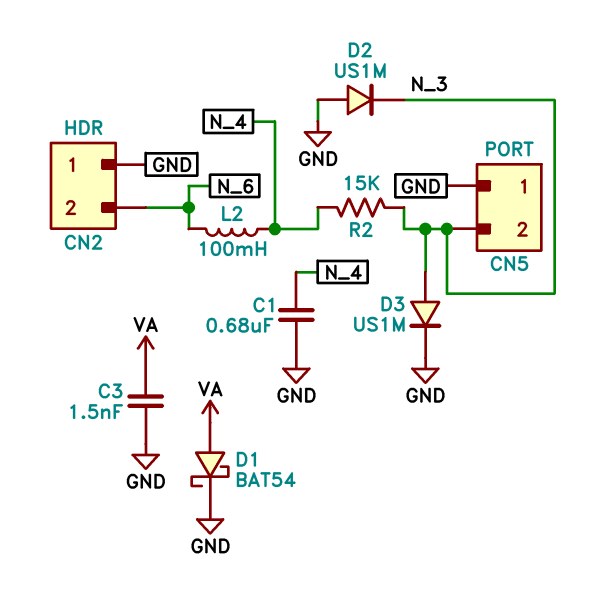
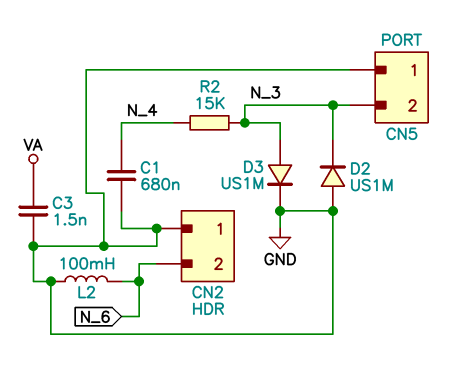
D1: schottky BAT54 (A VA, K GND) -> none
L2: 100mH (N_4, N_6) -> 100mH (GND, N_6)

